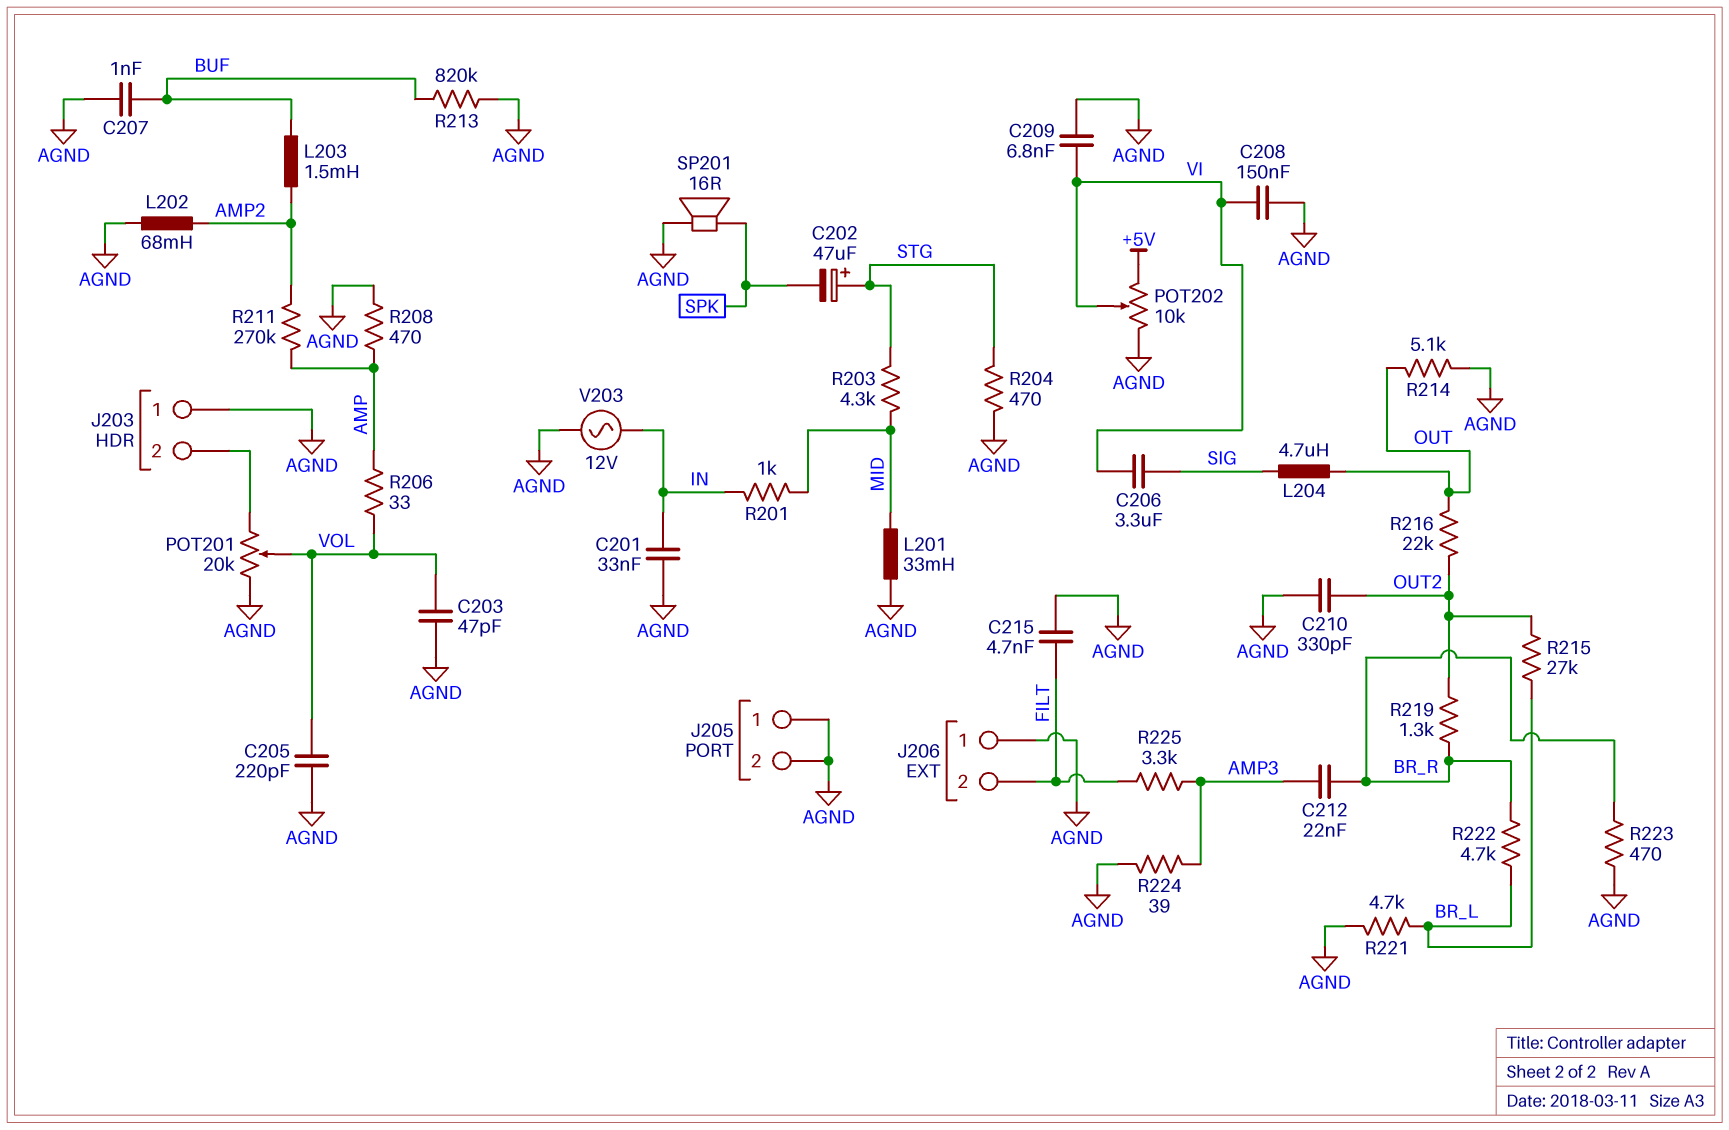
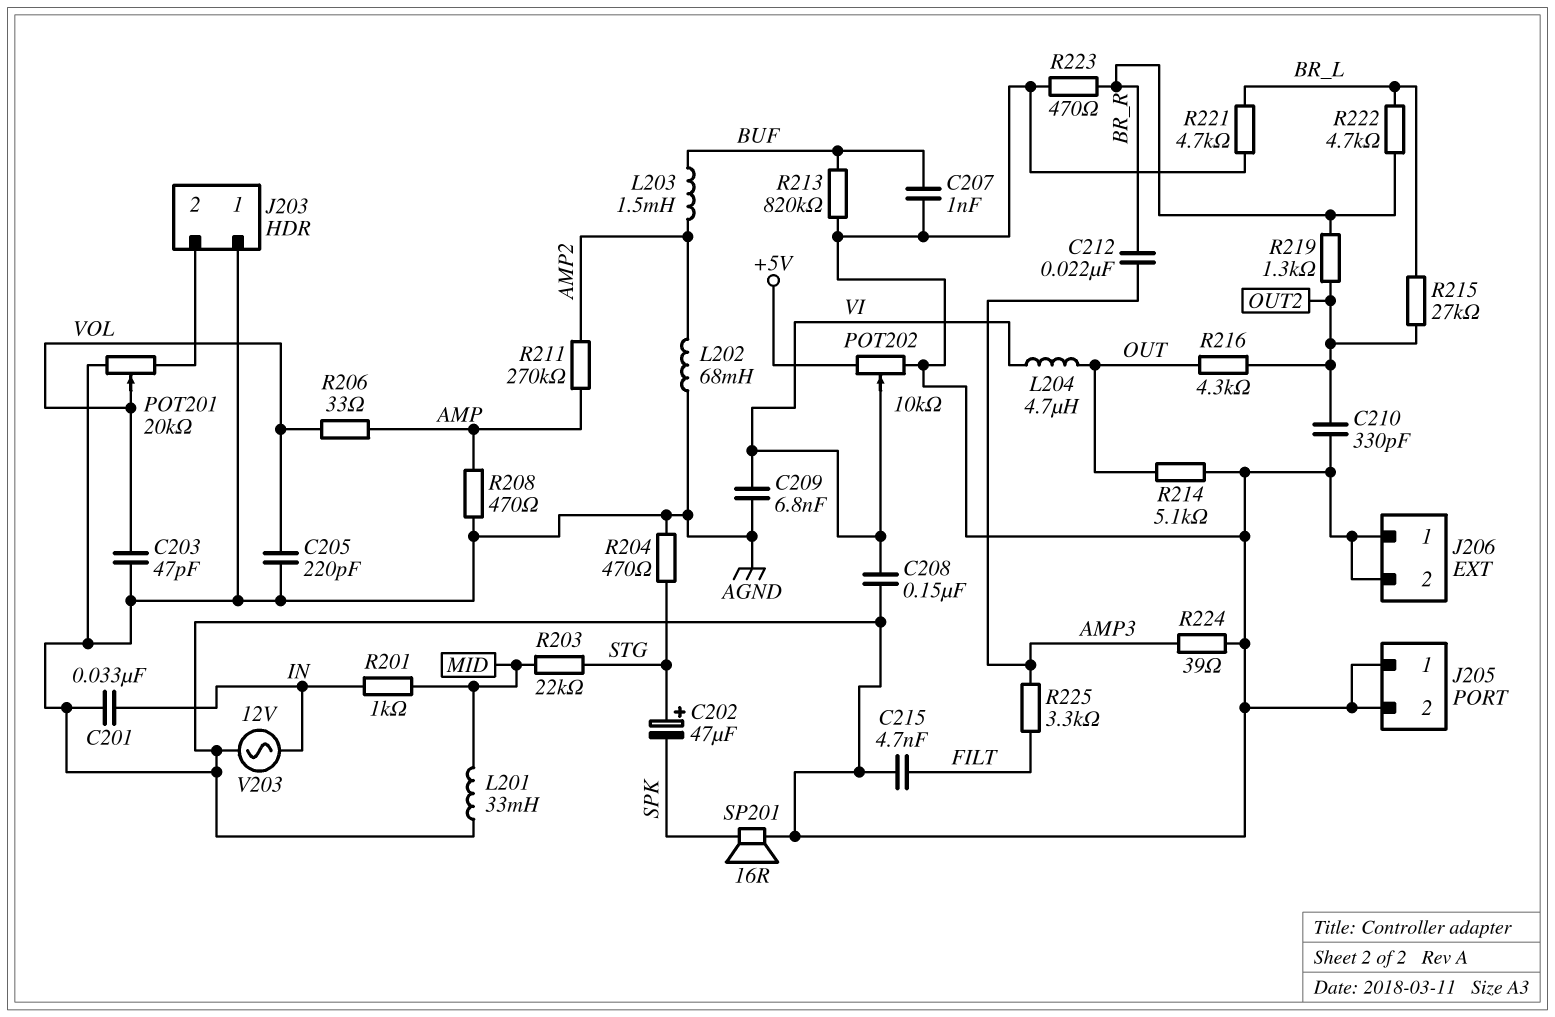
C206: 3.3uF (SIG, VI) -> none
J206 pin 2: FILT -> AGND
L204: 4.7uH (OUT, SIG) -> 4.7uH (OUT, VI)
R203: 4.3k (MID, STG) -> 22k (MID, STG)
R216: 22k (OUT, OUT2) -> 4.3k (OUT, OUT2)

